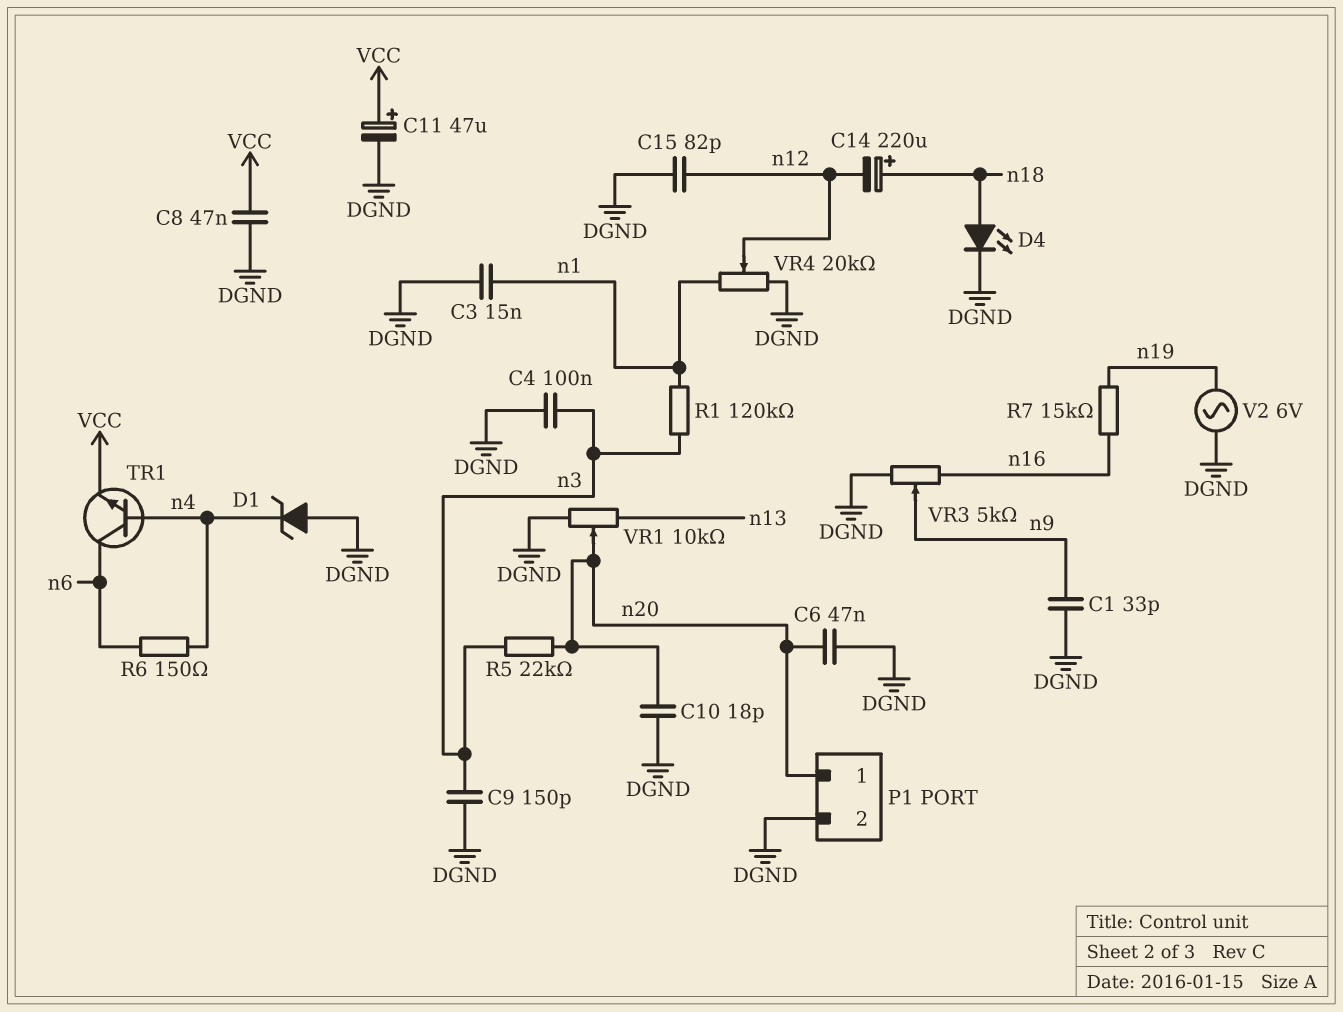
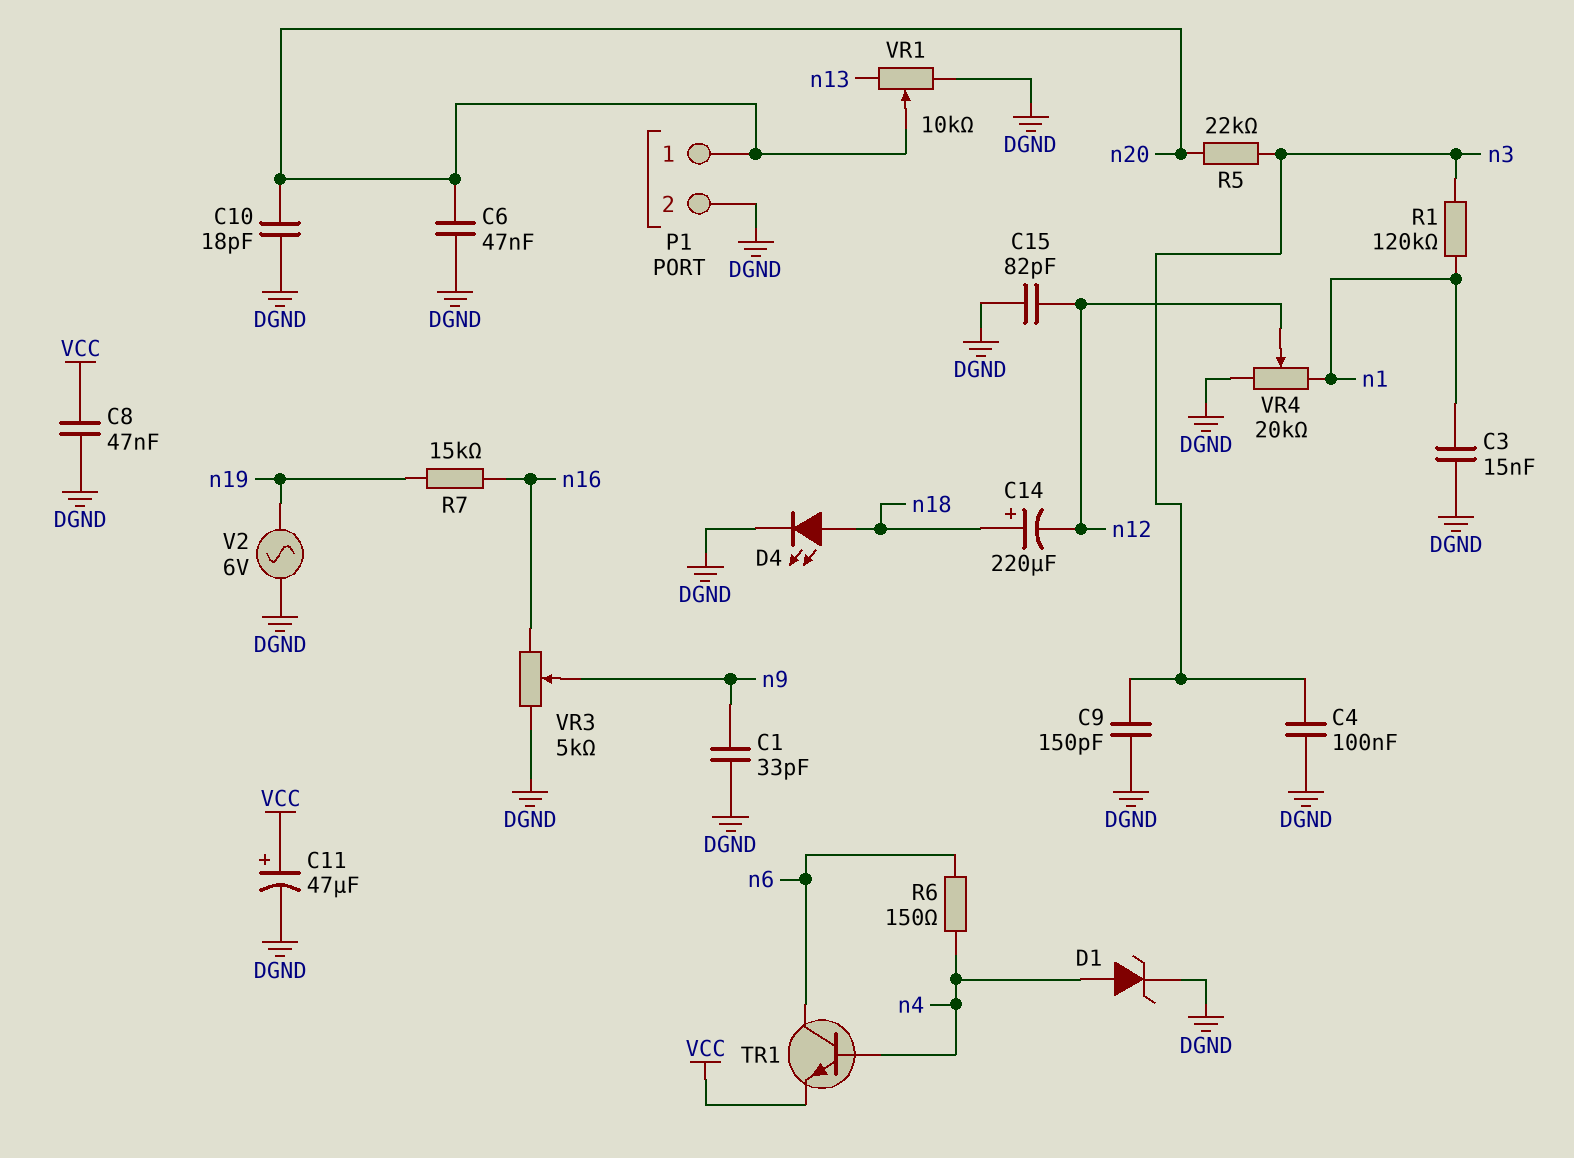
D1: zener (A DGND, K n4) -> zener (A n4, K DGND)

